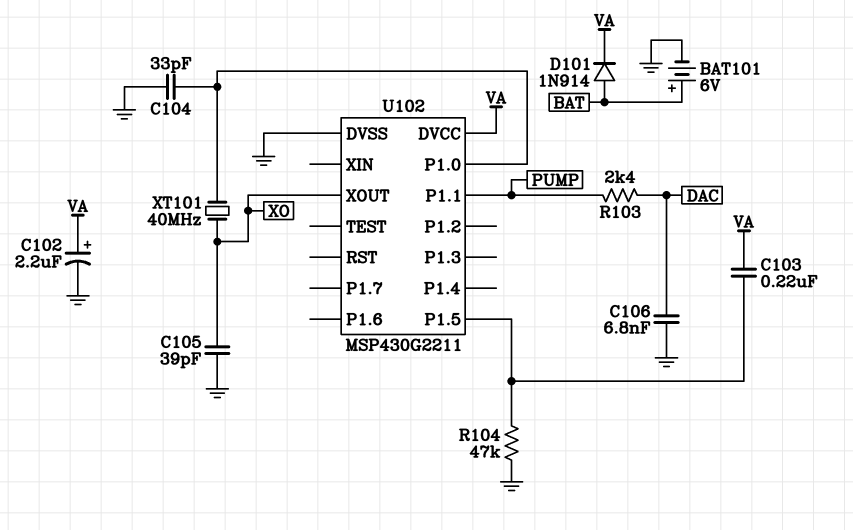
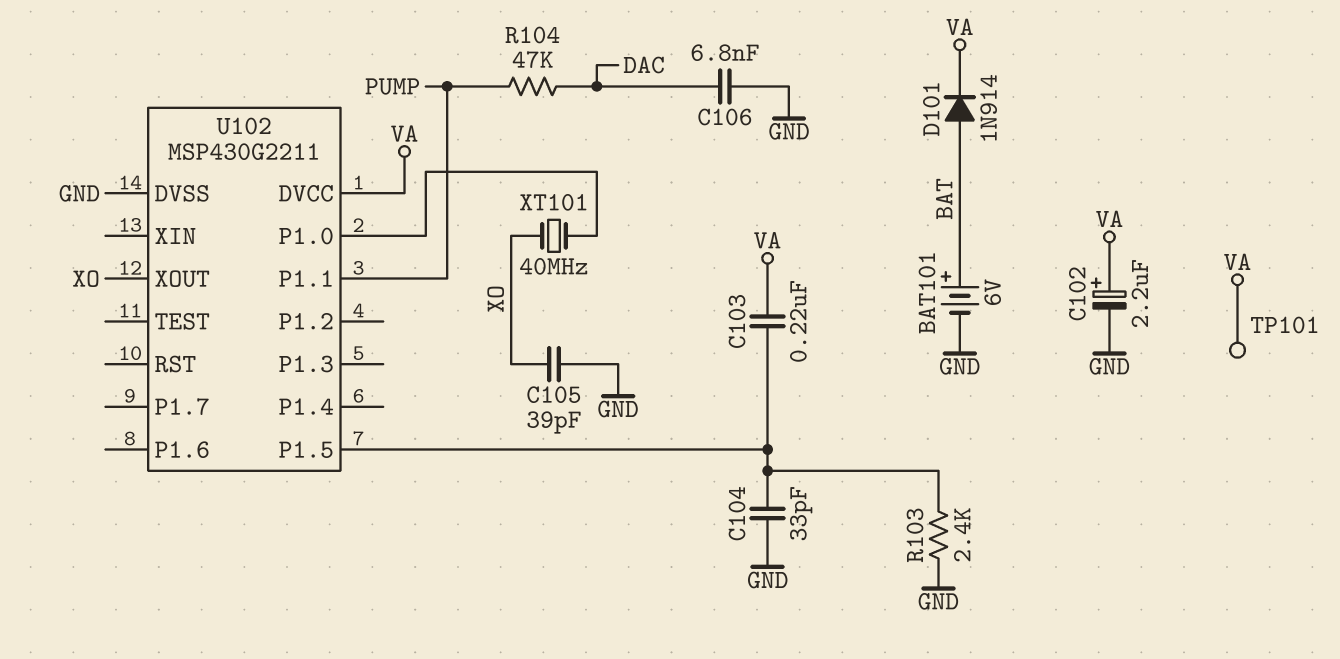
C104: 33pF (GND, U102/P1.0) -> 33pF (GND, U102/P1.5)
R103: 2.4k (DAC, PUMP) -> 2.4k (GND, U102/P1.5)
R104: 47k (GND, U102/P1.5) -> 47k (DAC, PUMP)
TP101: none -> test point (VA)

